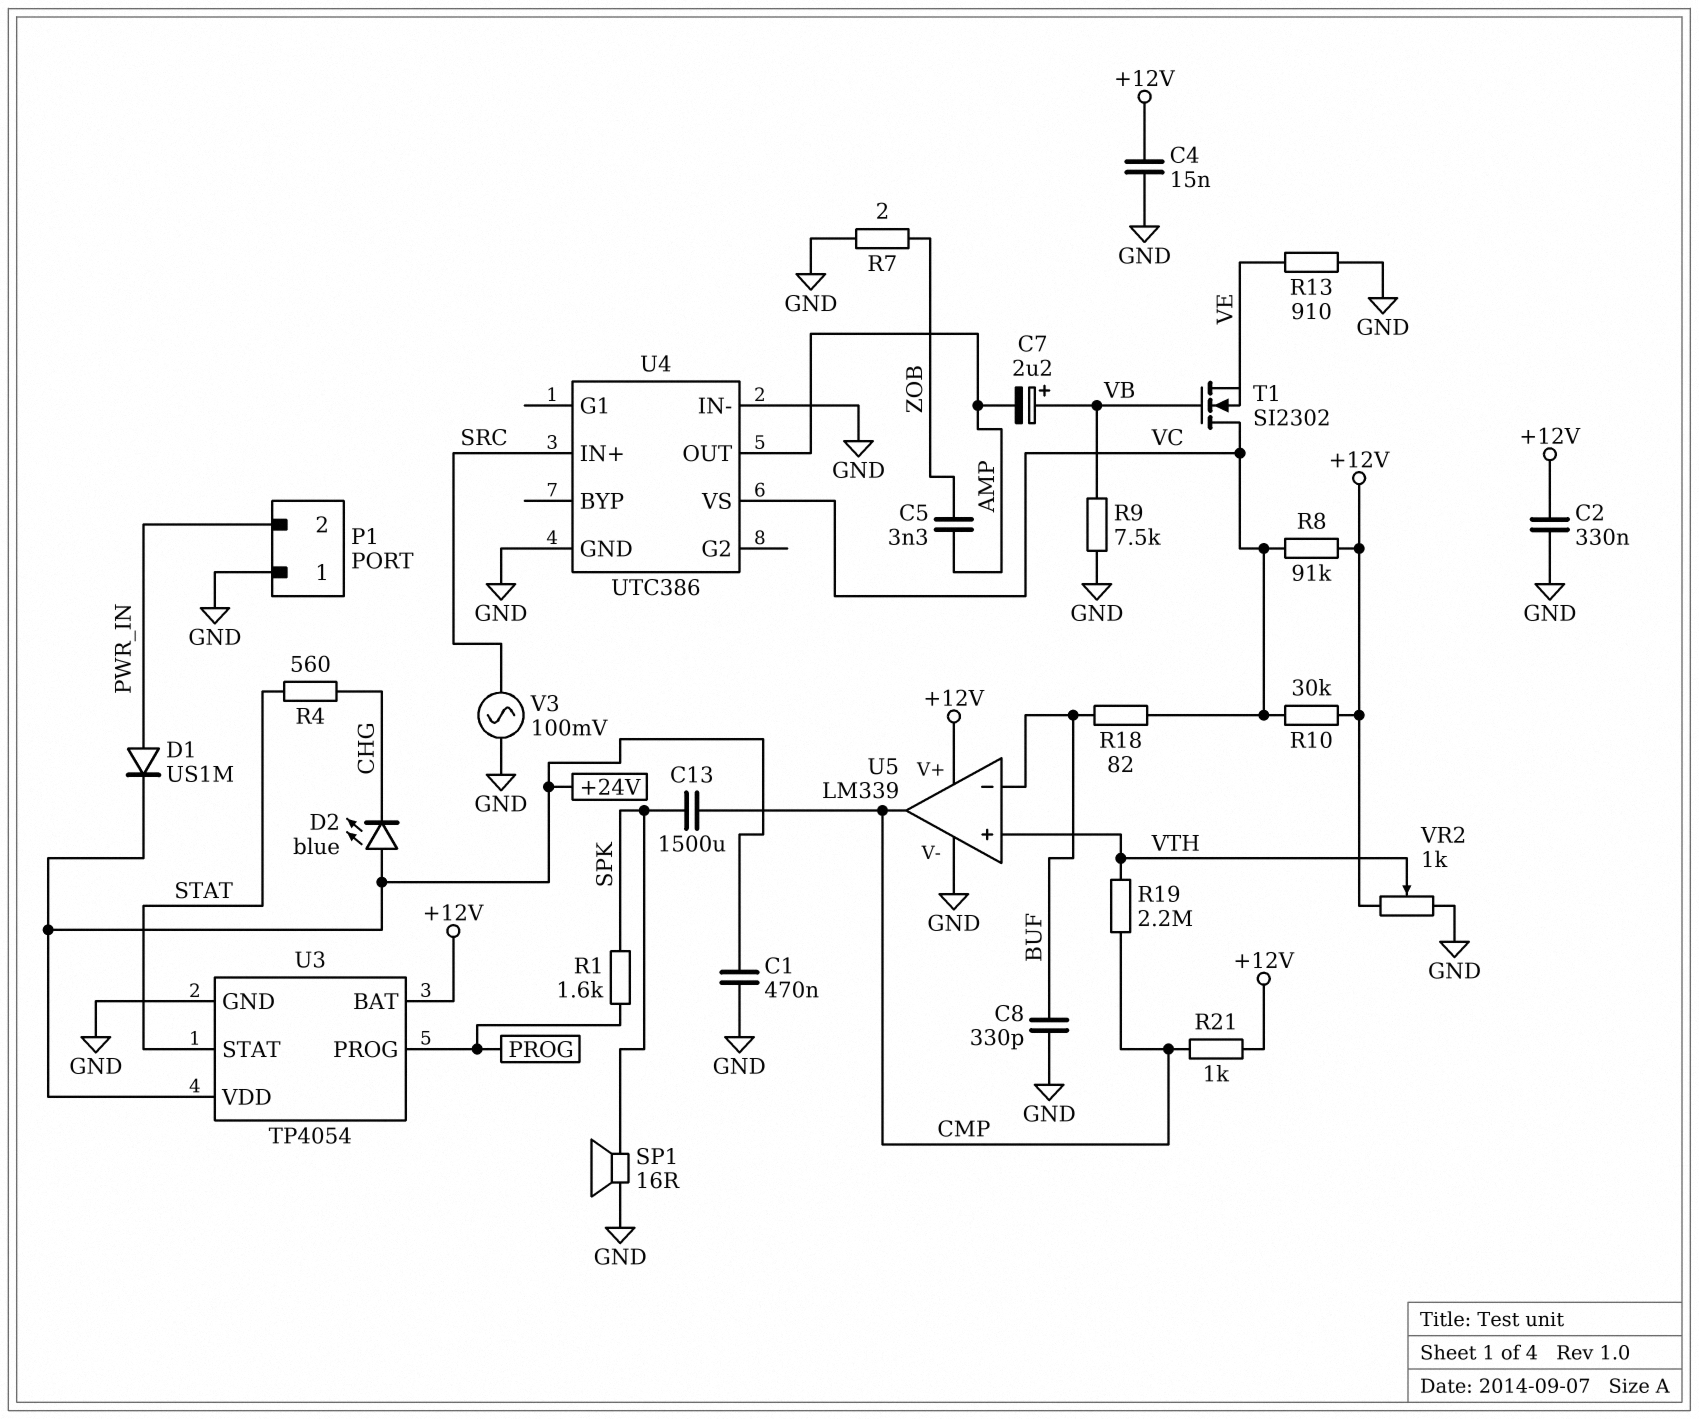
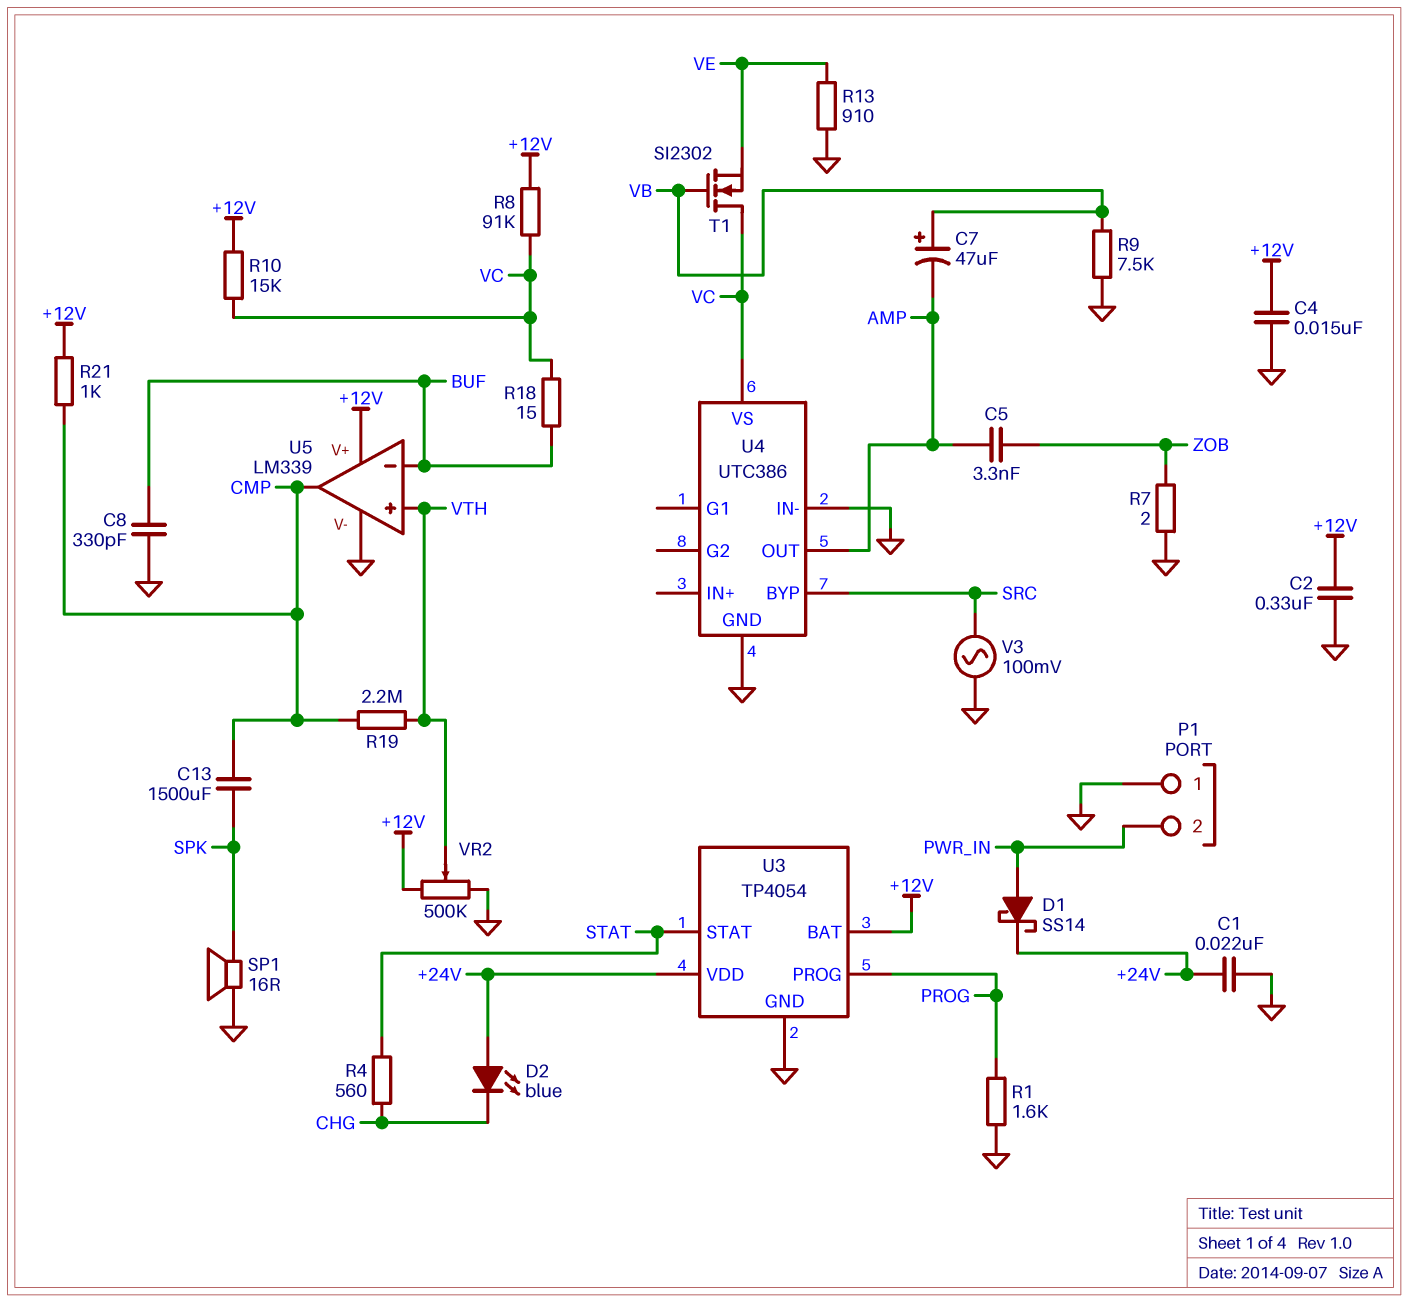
C1: 470nF (+24V, GND) -> 22nF (+24V, GND)
C7: 2.2uF (plus VB, minus AMP) -> 47uF (plus VB, minus AMP)
D1: diode US1M (A PWR_IN, K +24V) -> schottky SS14 (A PWR_IN, K +24V)
R1: 1.6k (PROG, SPK) -> 1.6k (GND, PROG)
R10: 30k (+12V, VC) -> 15k (+12V, VC)
R18: 82 (BUF, VC) -> 15 (BUF, VC)
U4 pin BYP: none -> SRC
U4 pin IN+: SRC -> none
VR2: 1k (+12V, GND, wiper VTH) -> 500k (+12V, GND, wiper VTH)

